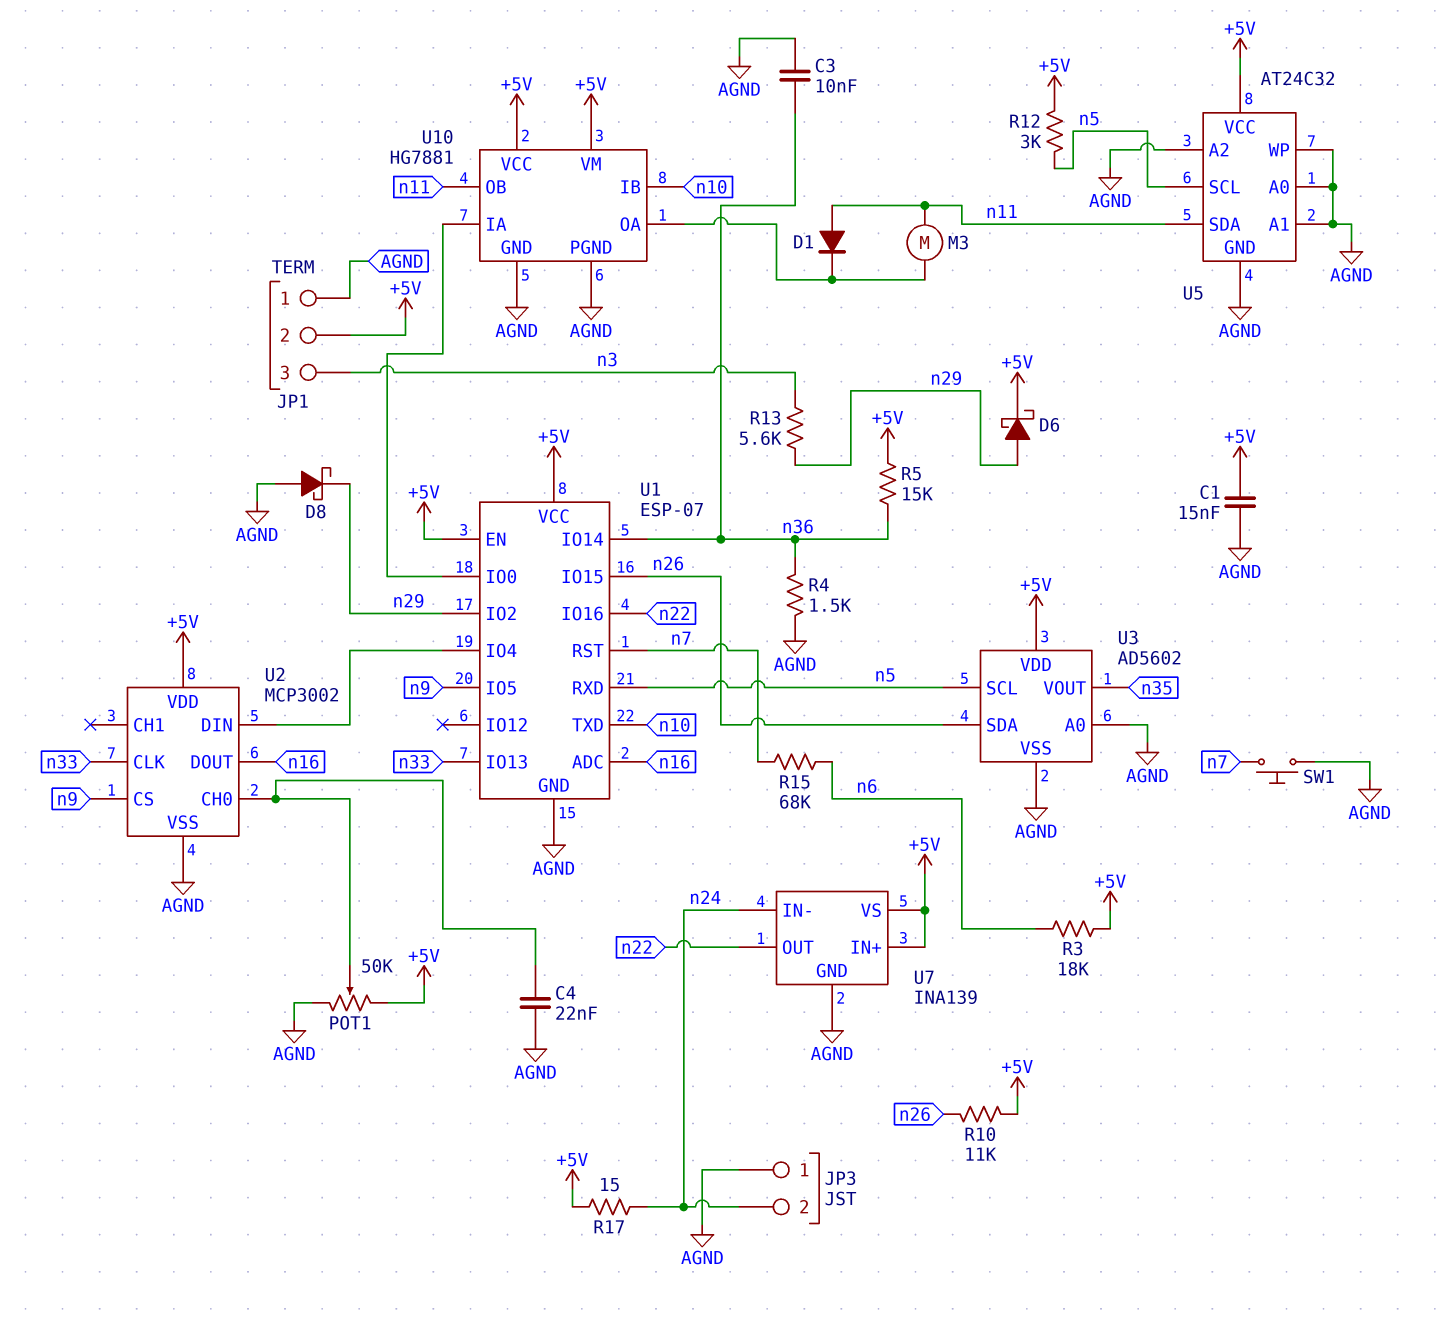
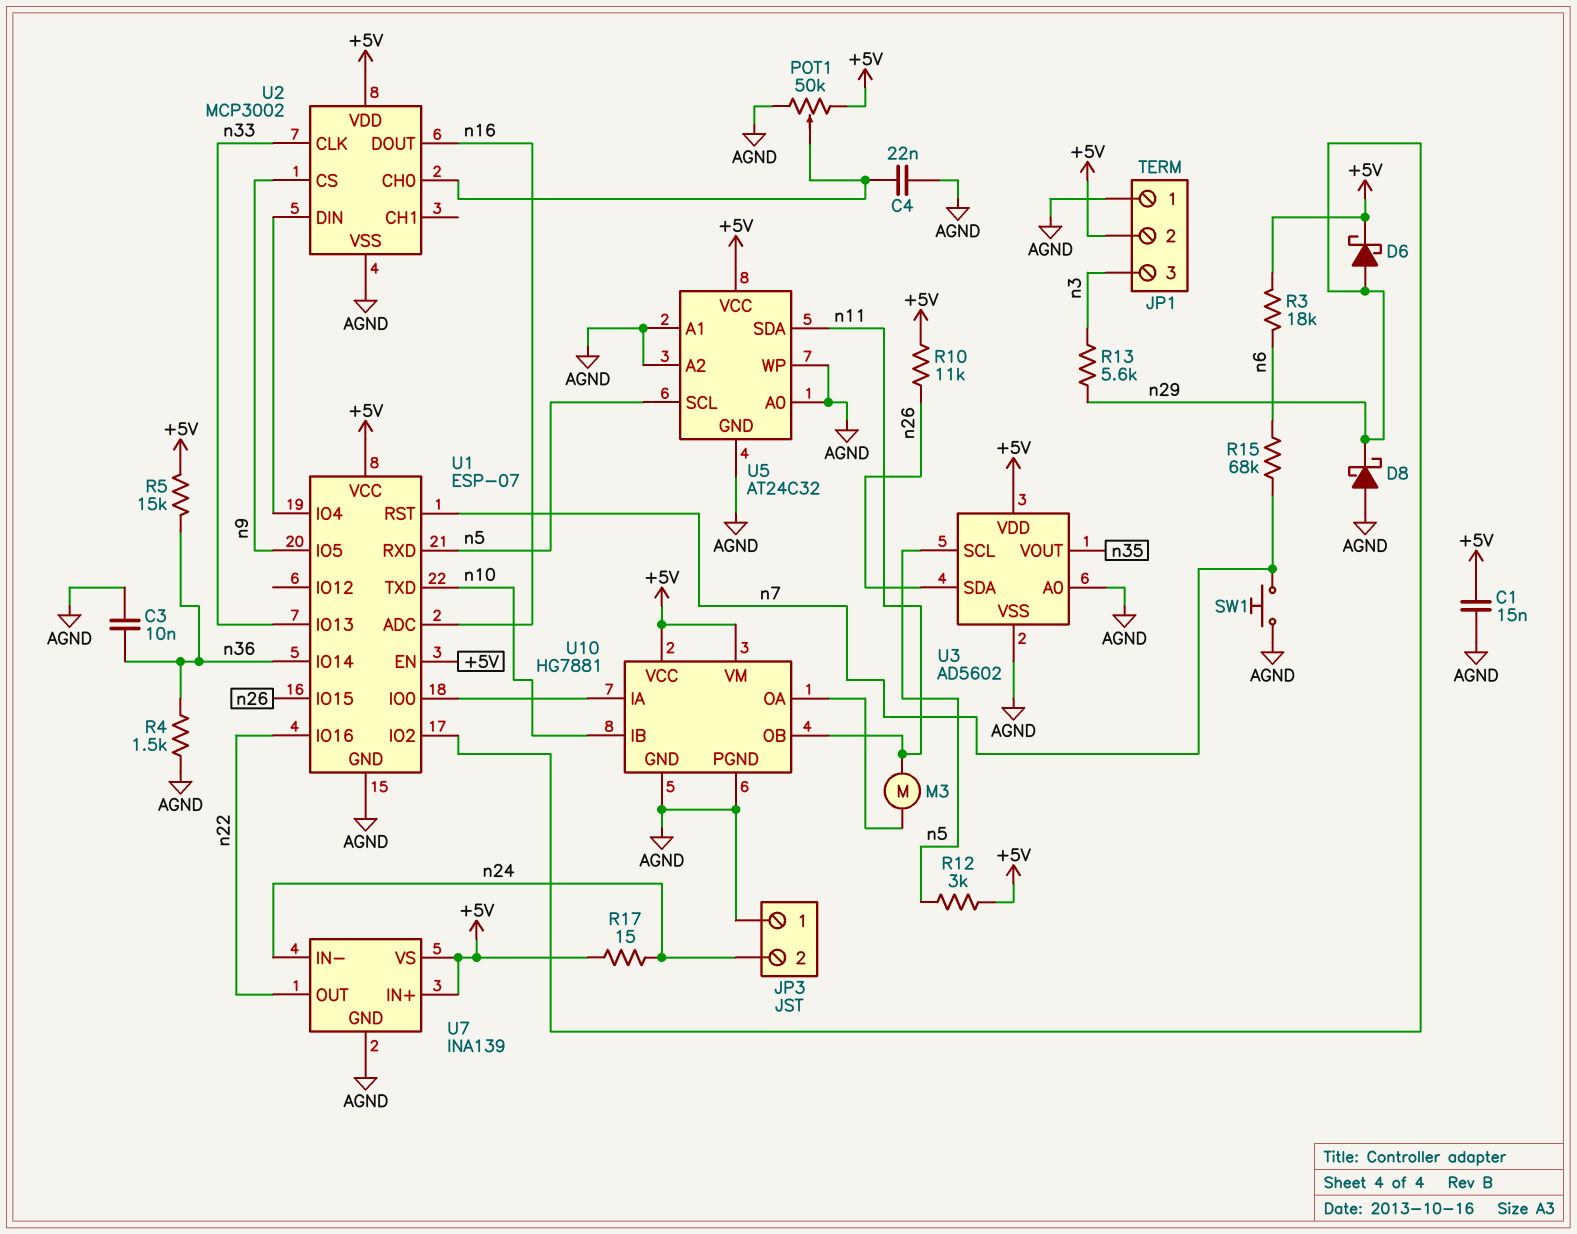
D1: diode (A n11, K U10/OA) -> none

